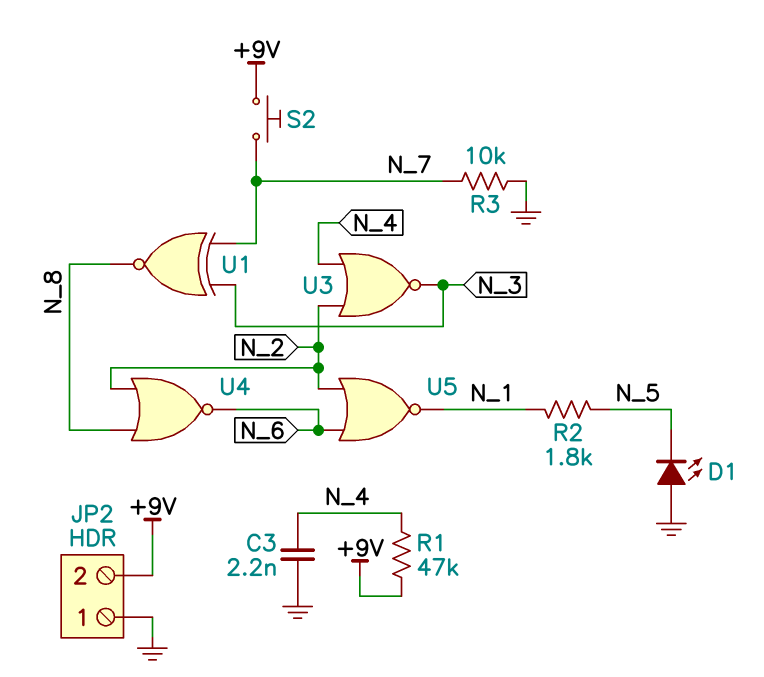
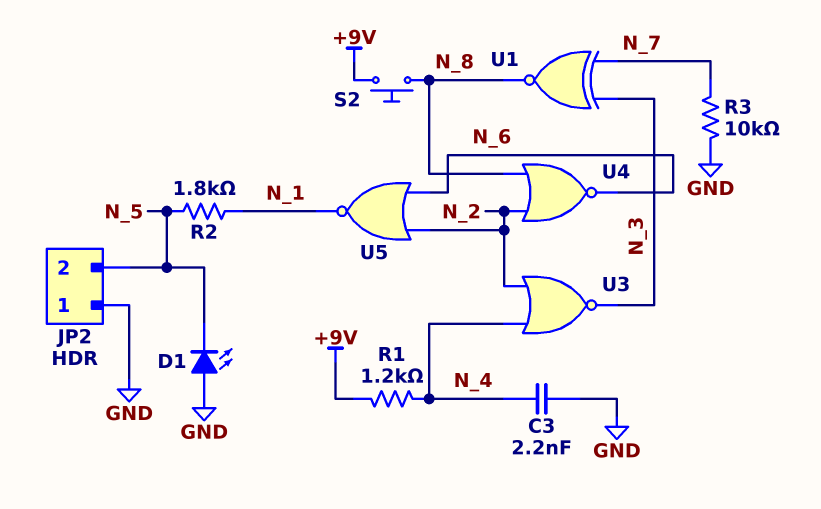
JP2 pin 2: +9V -> N_5
R1: 47k (+9V, N_4) -> 1.2k (+9V, N_4)
S2: button (+9V, N_7) -> button (+9V, N_8)

